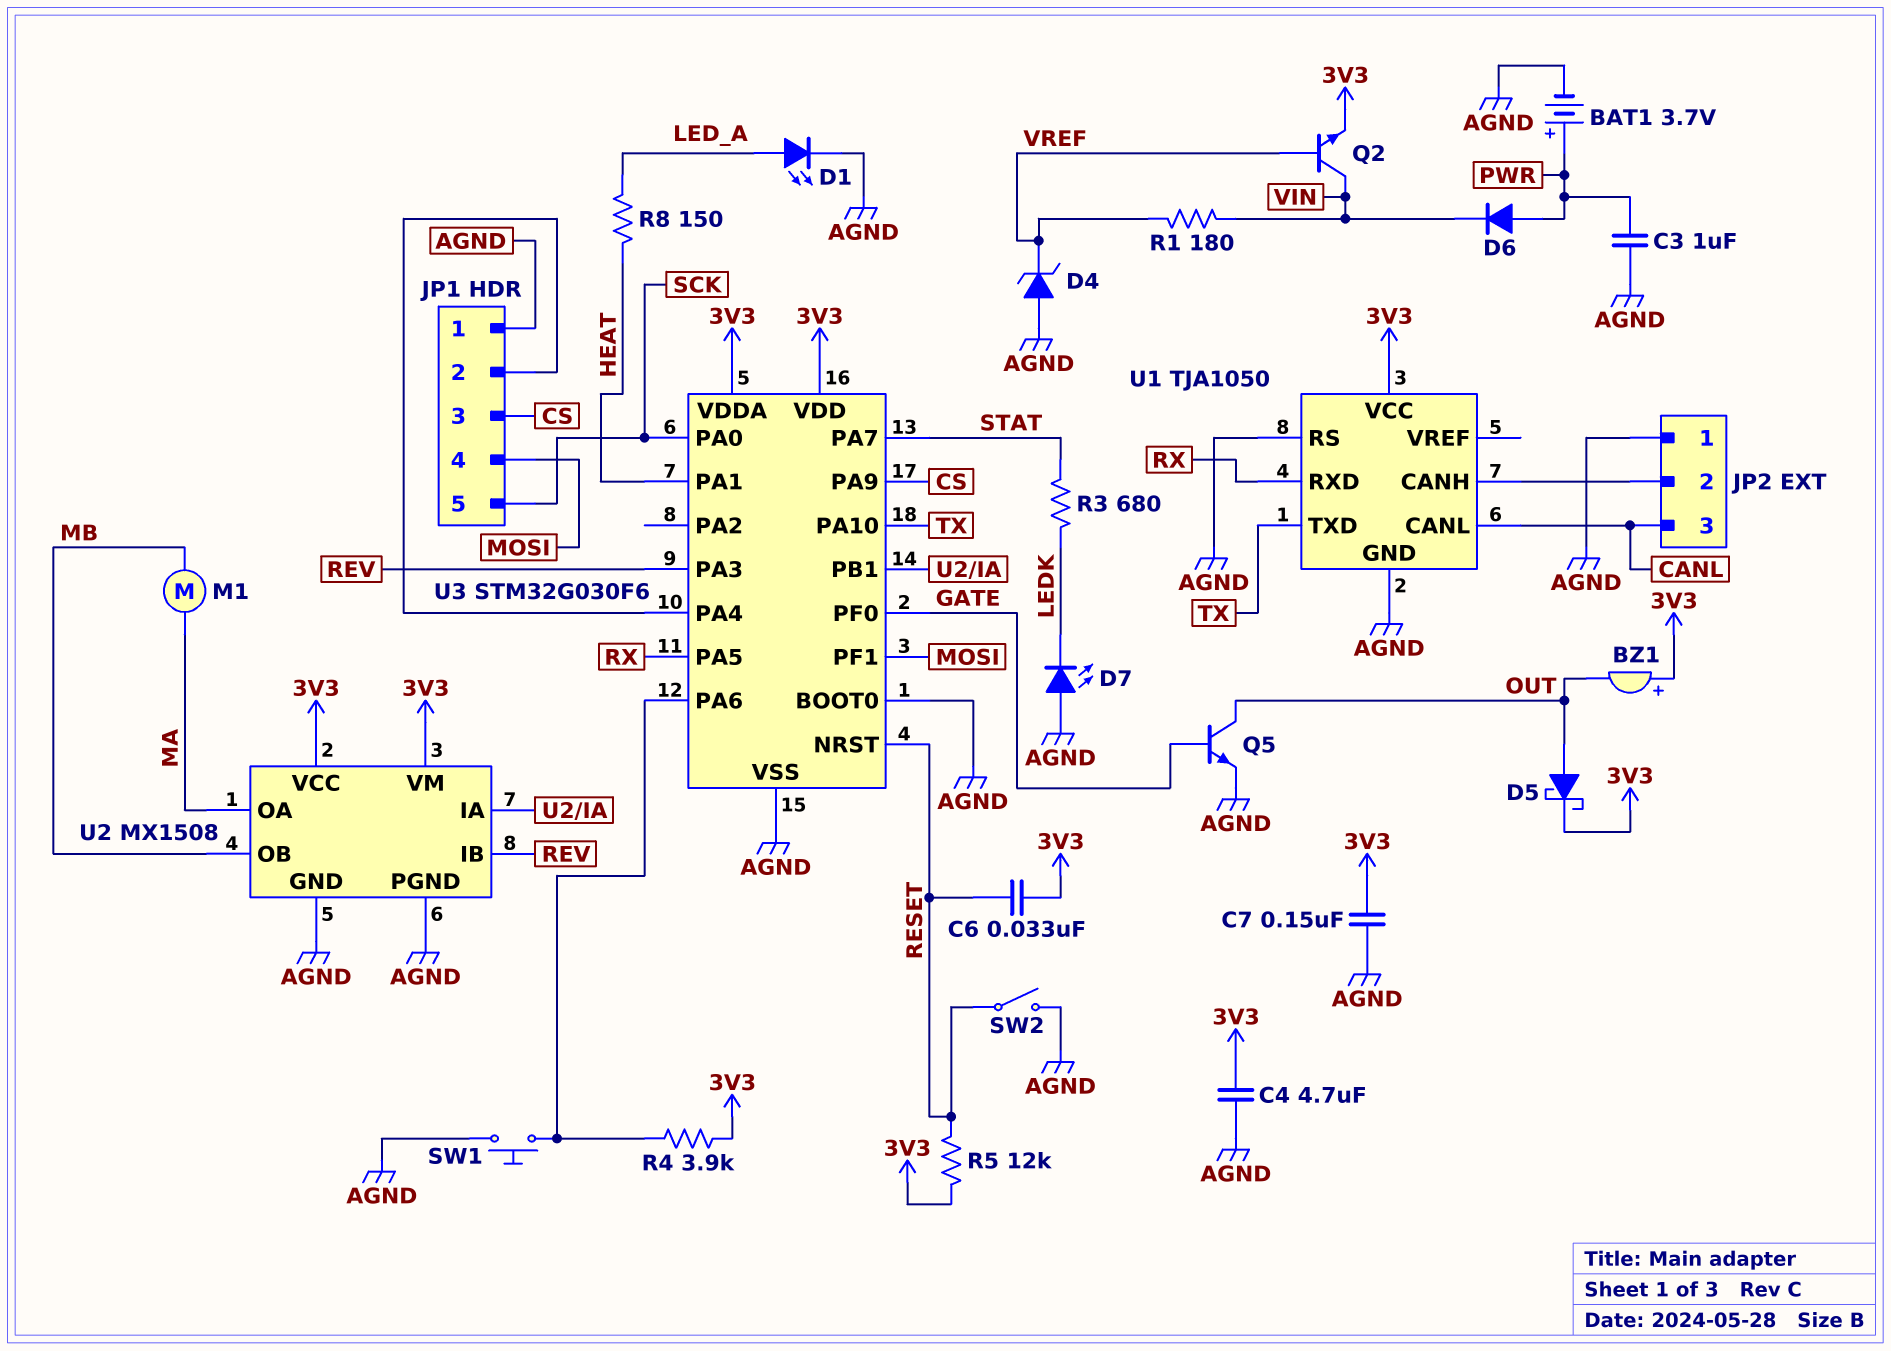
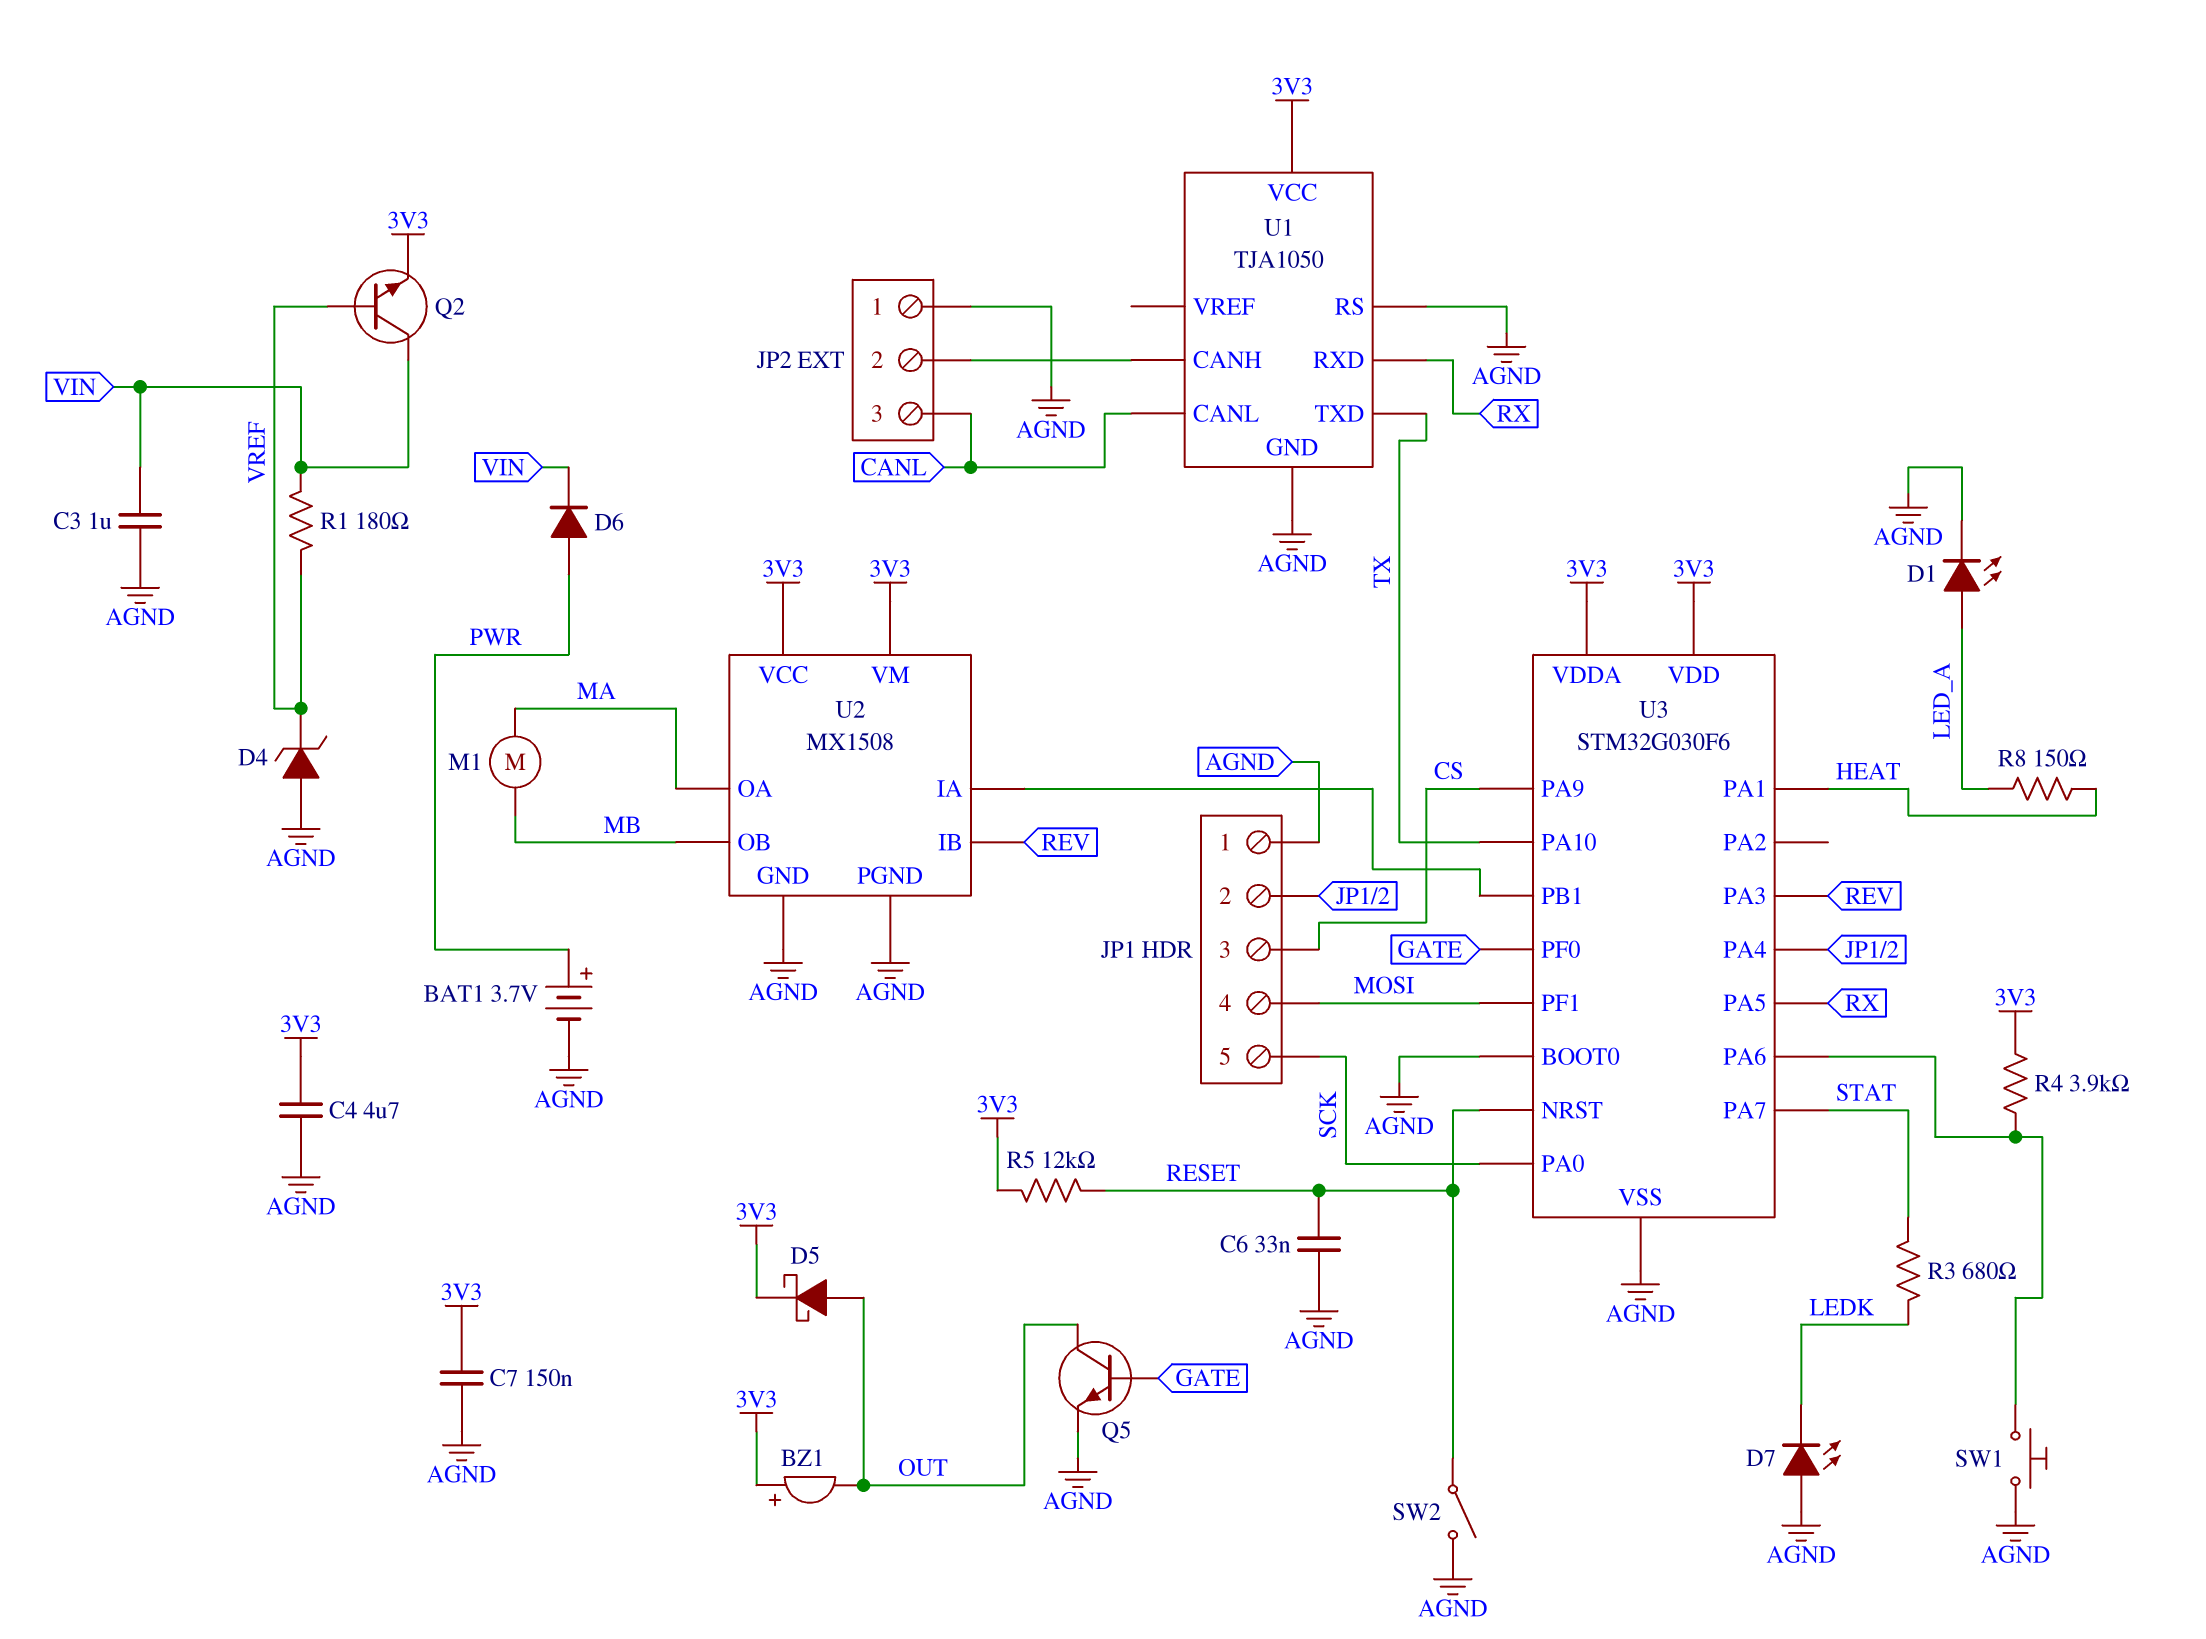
C3: 1uF (AGND, PWR) -> 1uF (AGND, VIN)
C6: 33nF (3V3, RESET) -> 33nF (AGND, RESET)

